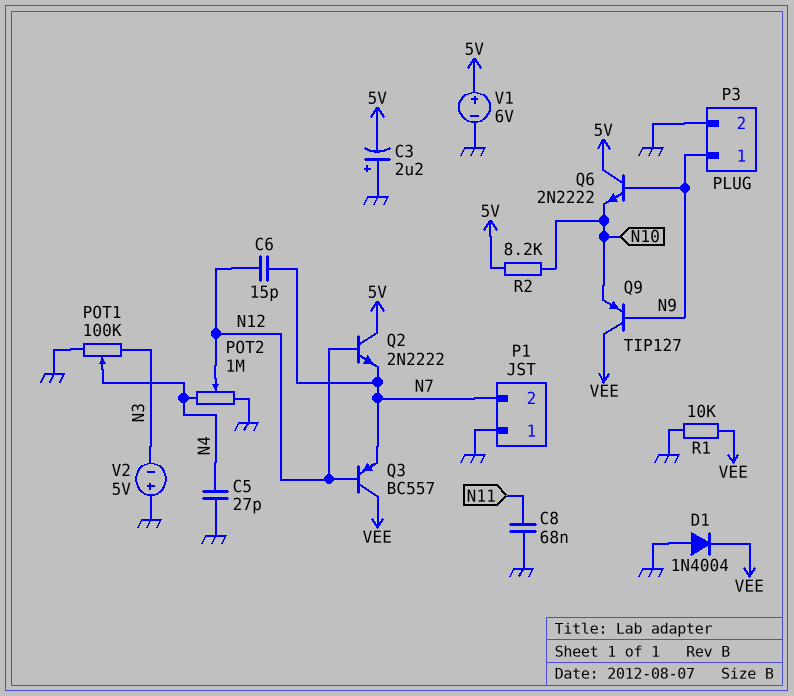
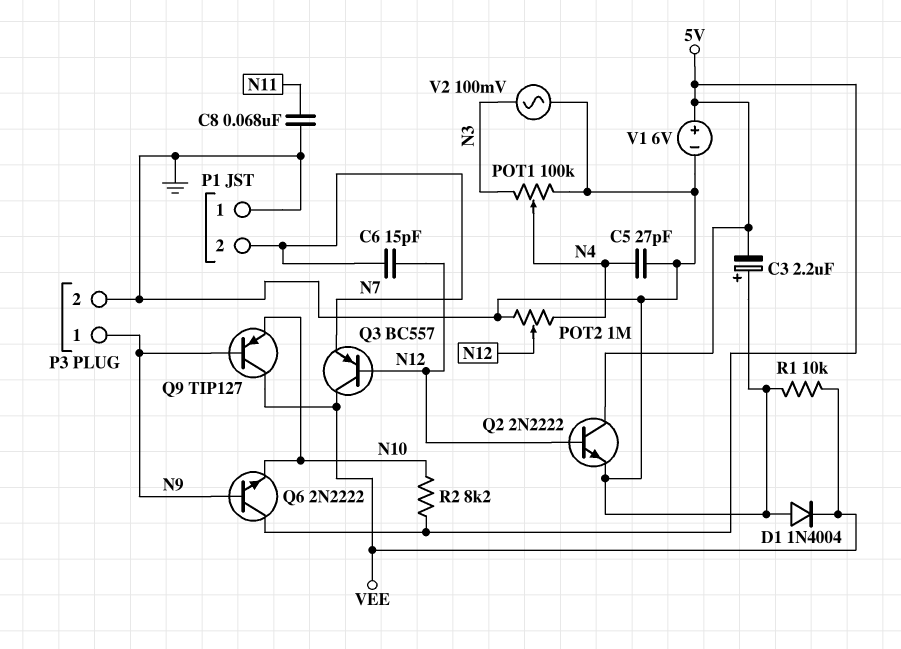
Q2: NPN 2N2222 (B N12, C 5V, E N7) -> NPN 2N2222 (B N12, C 5V, E GND)
V2: 5V (plus GND, minus N3) -> AC 100mV (GND, N3)

